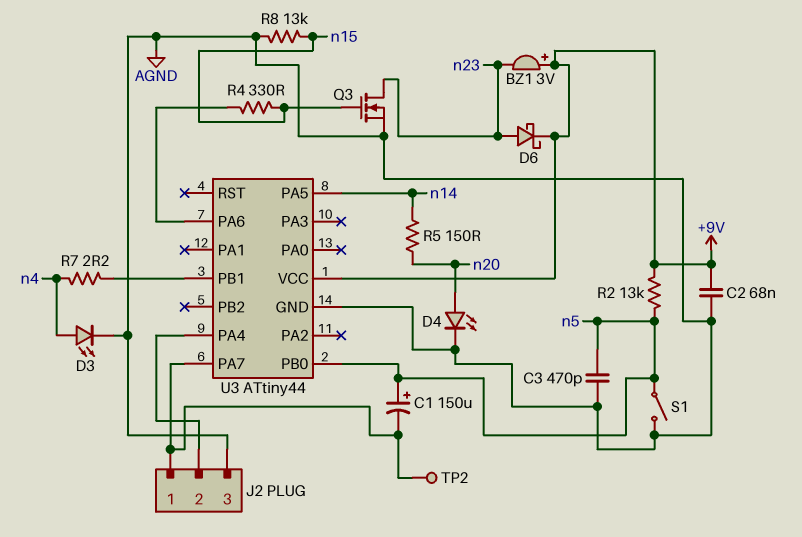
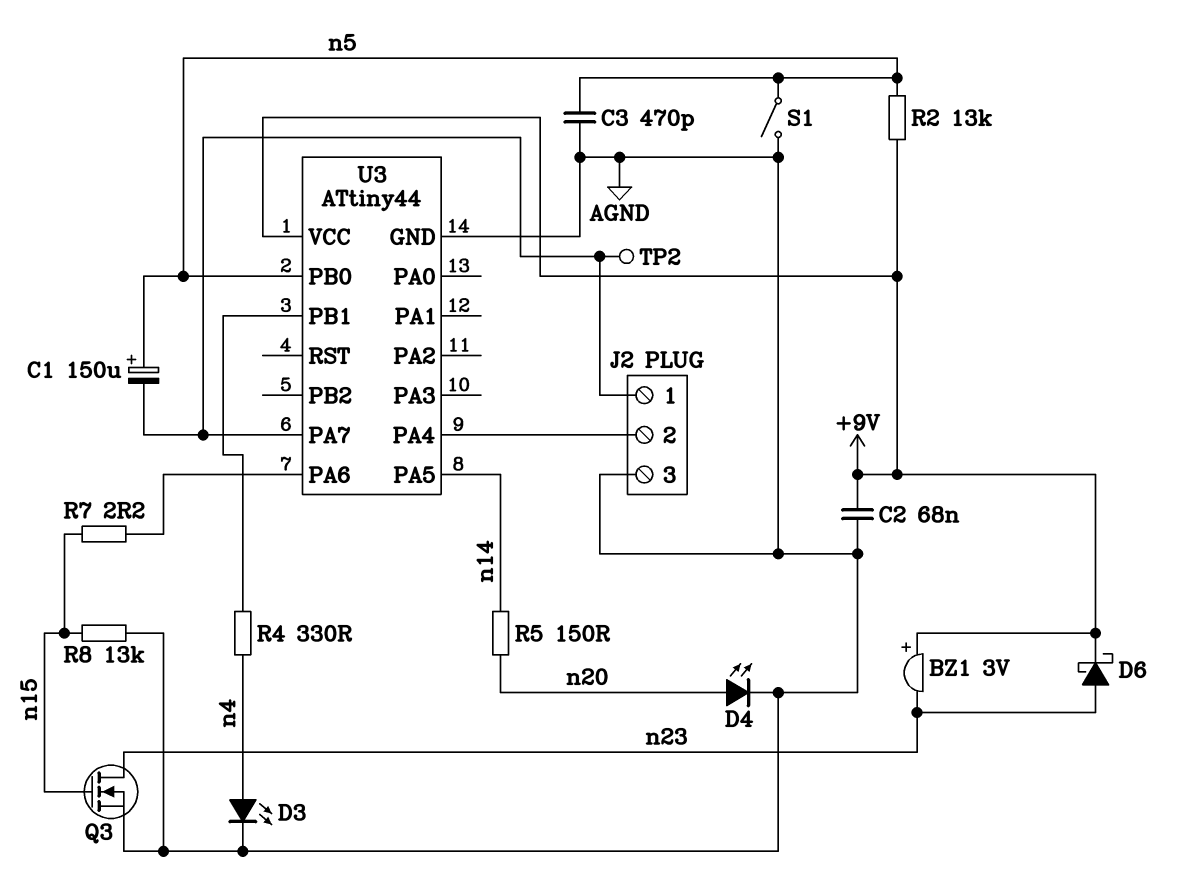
R4: 330 (U3/PA6, n15) -> 330 (U3/PB1, n4)
R7: 2.2 (U3/PB1, n4) -> 2.2 (U3/PA6, n15)

